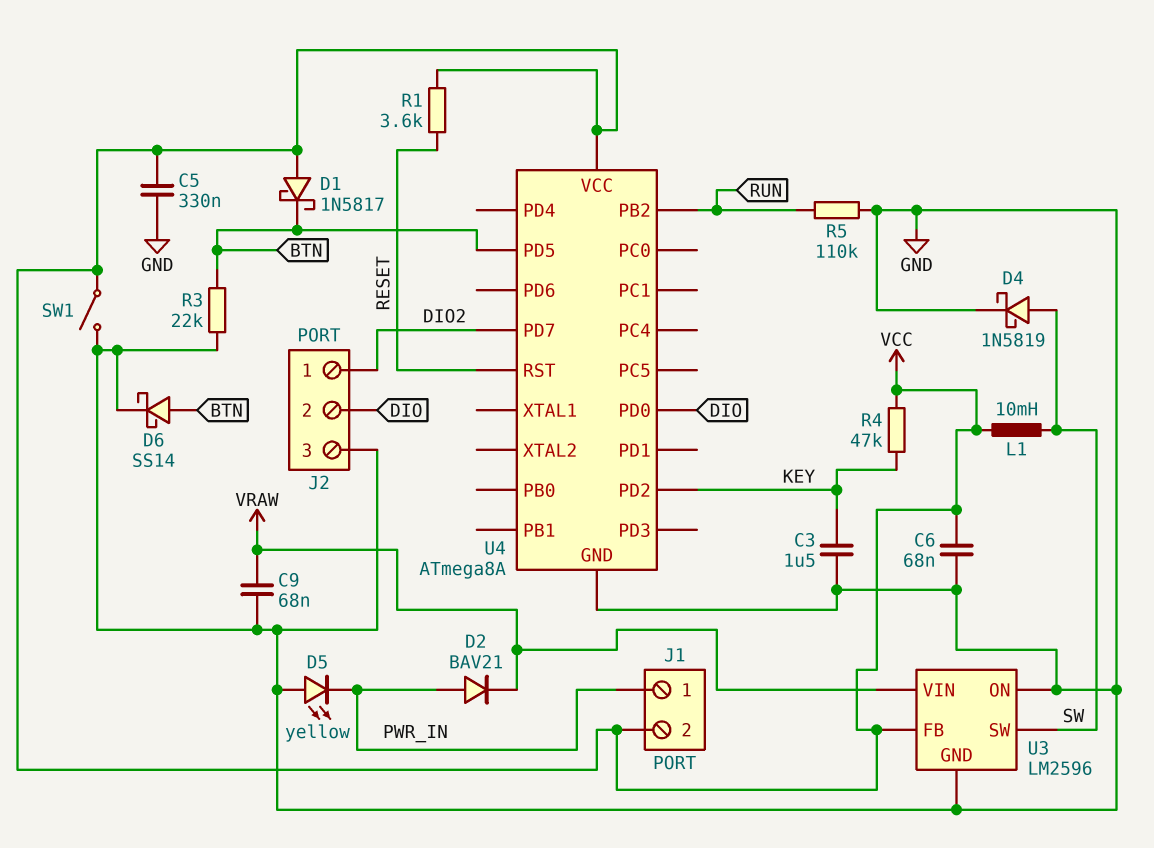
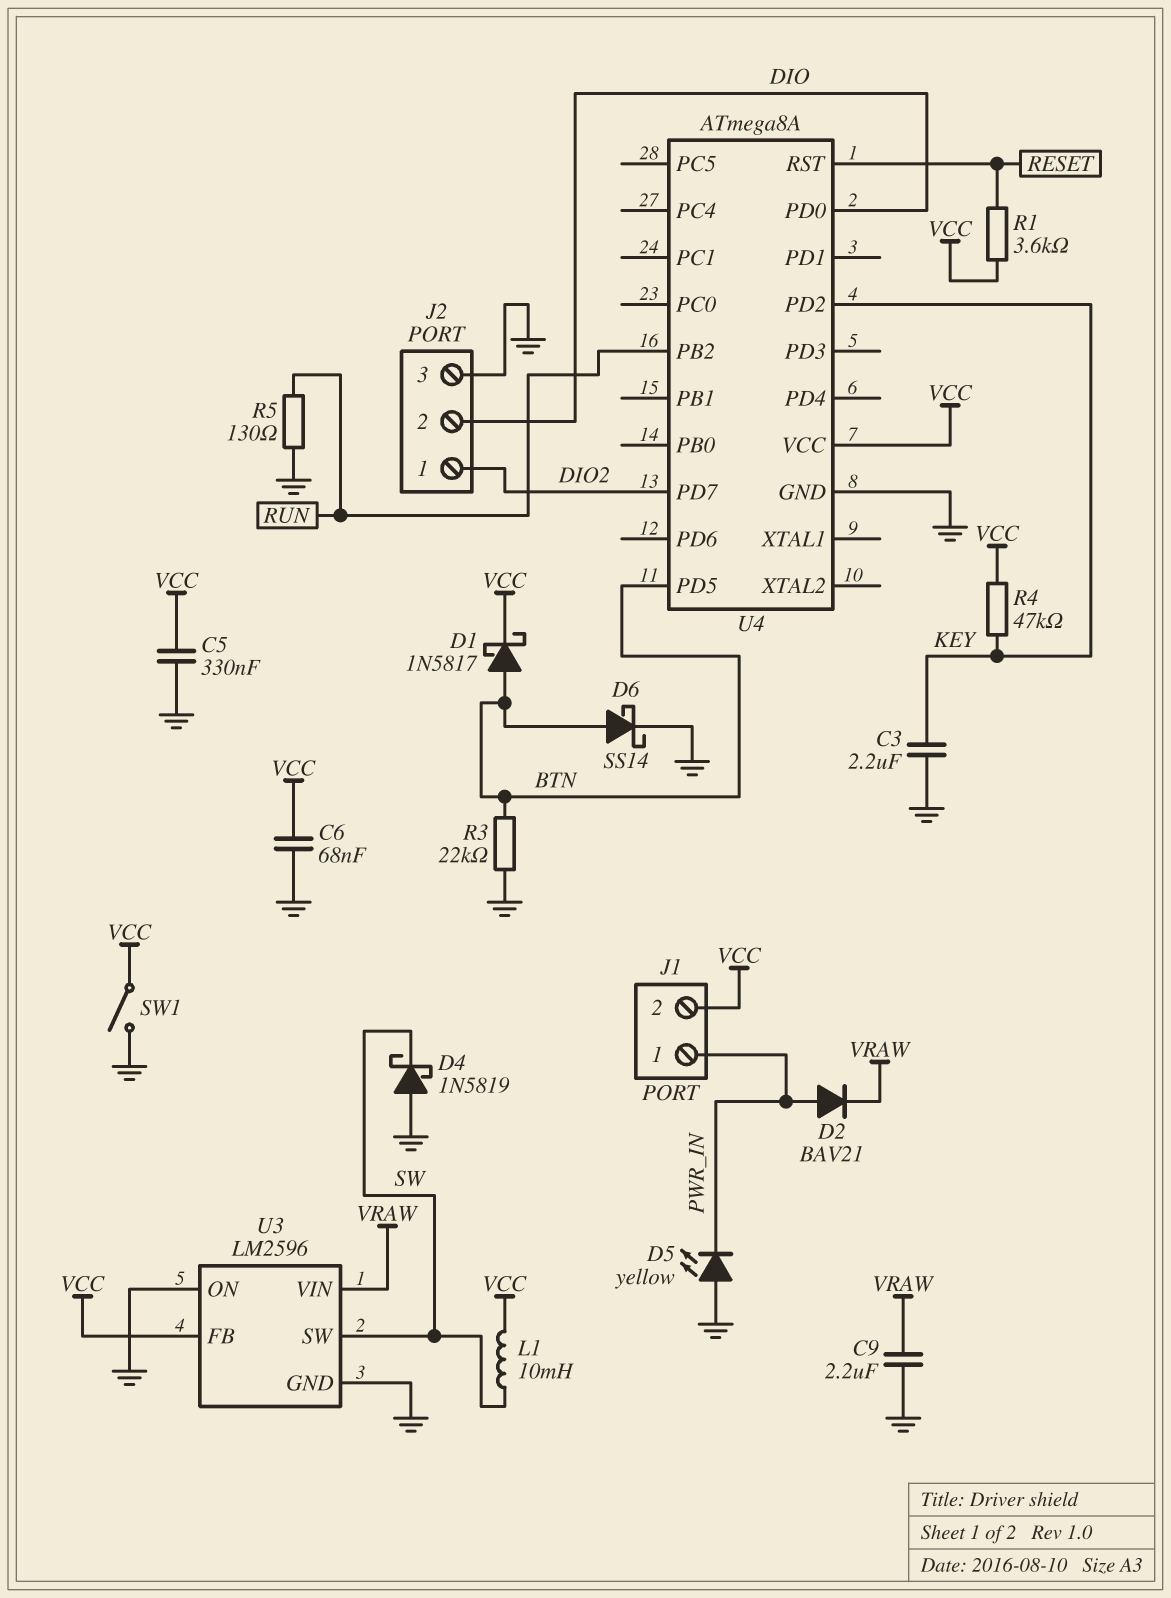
C3: 1.5uF (GND, KEY) -> 2.2uF (GND, KEY)
C9: 68nF (GND, VRAW) -> 2.2uF (GND, VRAW)
D1: schottky 1N5817 (A VCC, K BTN) -> schottky 1N5817 (A BTN, K VCC)
D4: schottky 1N5819 (A SW, K GND) -> schottky 1N5819 (A GND, K SW)
R5: 110k (GND, RUN) -> 130 (GND, RUN)

